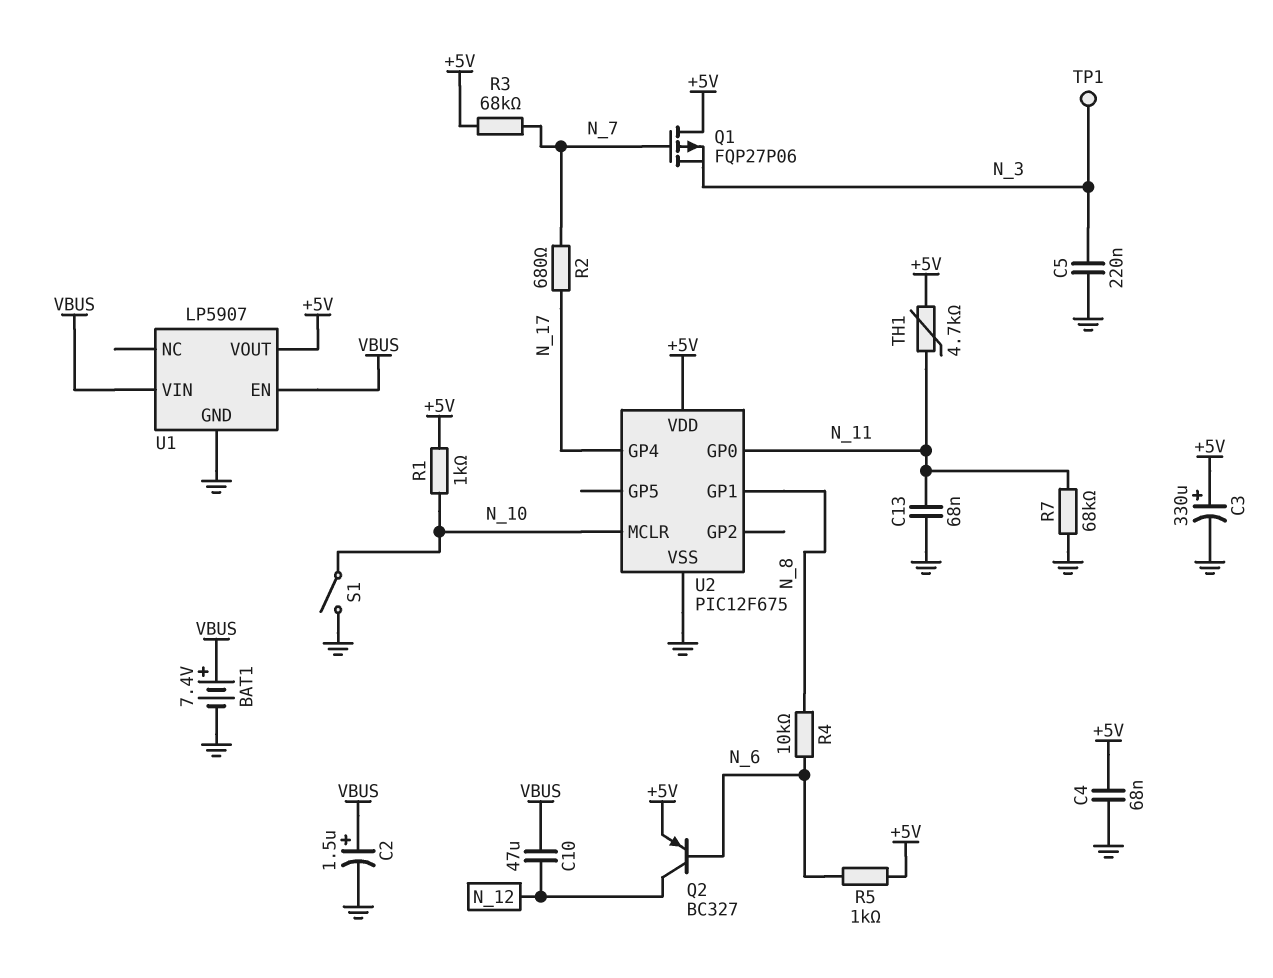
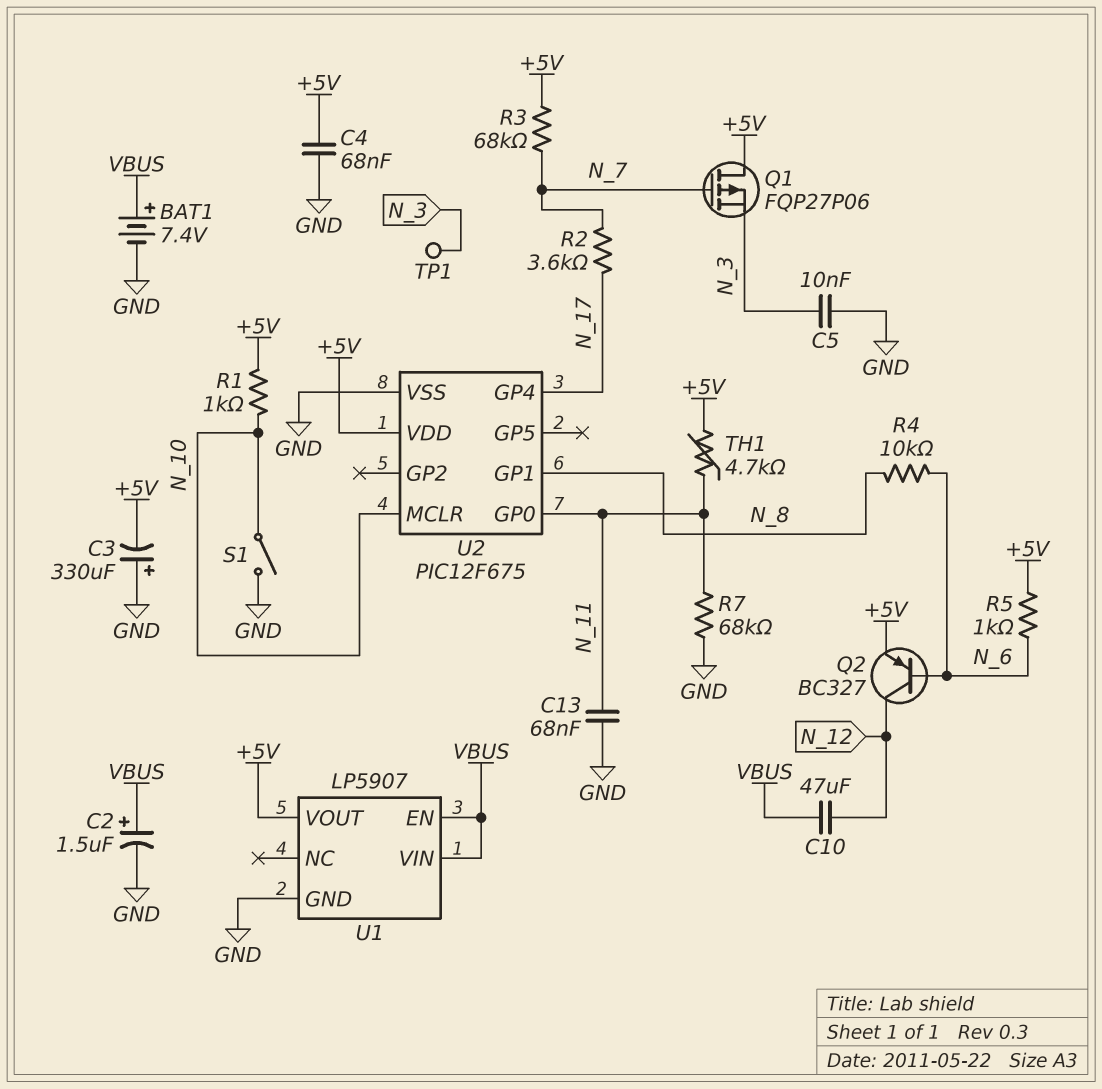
C3: 330uF (plus +5V, minus GND) -> 330uF (plus GND, minus +5V)
C5: 220nF (GND, N_3) -> 10nF (GND, N_3)
R2: 680 (N_7, N_17) -> 3.6k (N_7, N_17)

